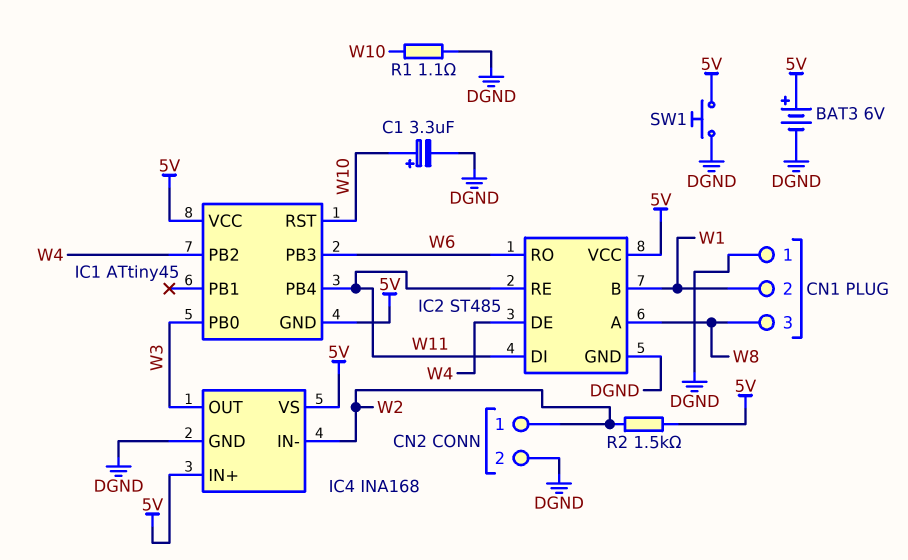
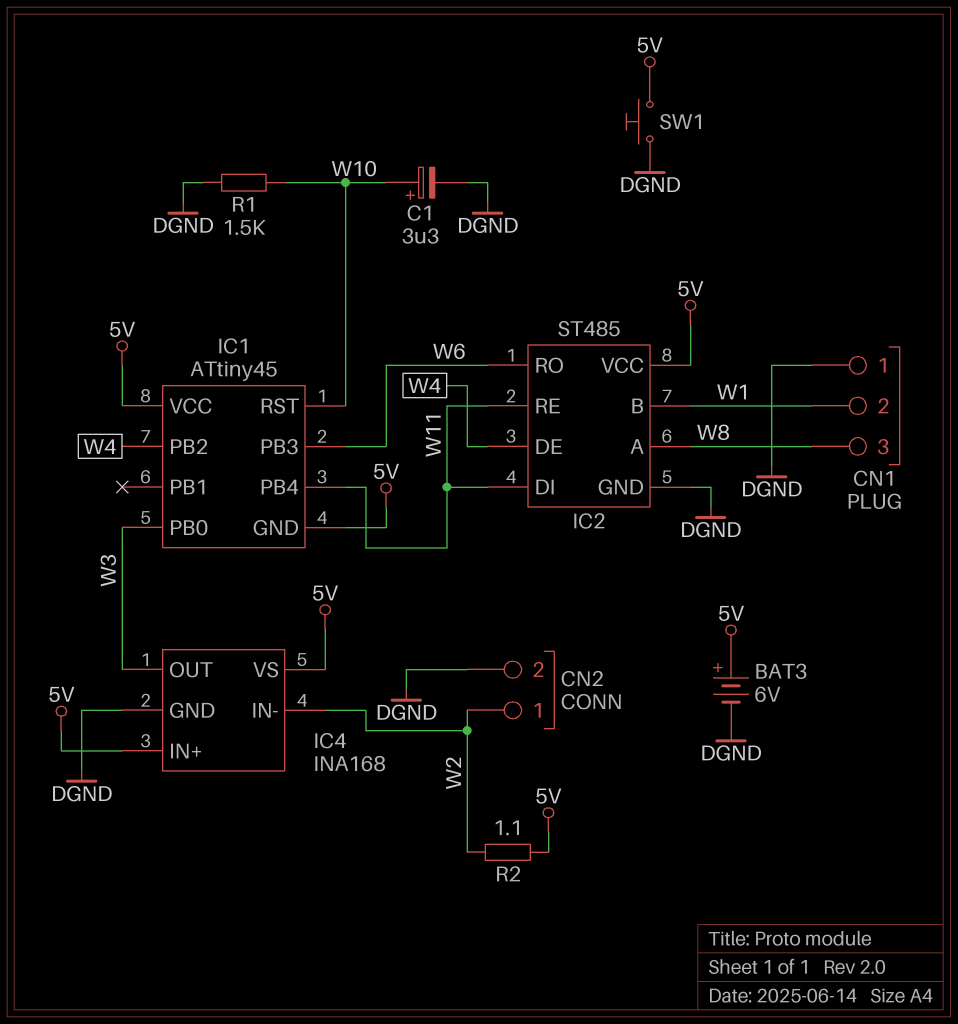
R1: 1.1 (DGND, W10) -> 1.5k (DGND, W10)
R2: 1.5k (5V, W2) -> 1.1 (5V, W2)

